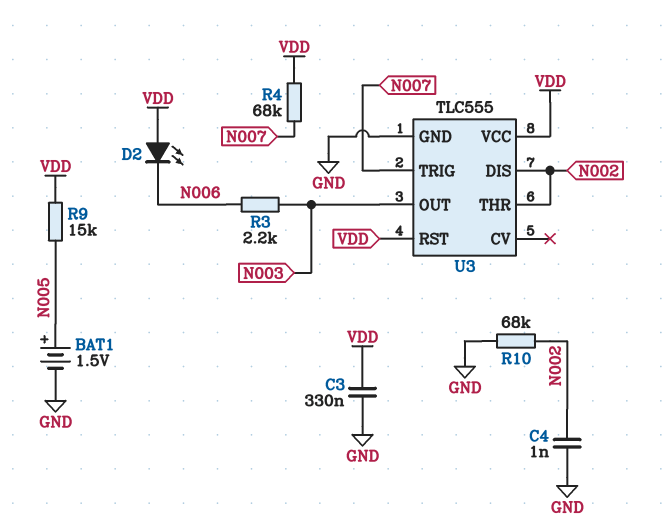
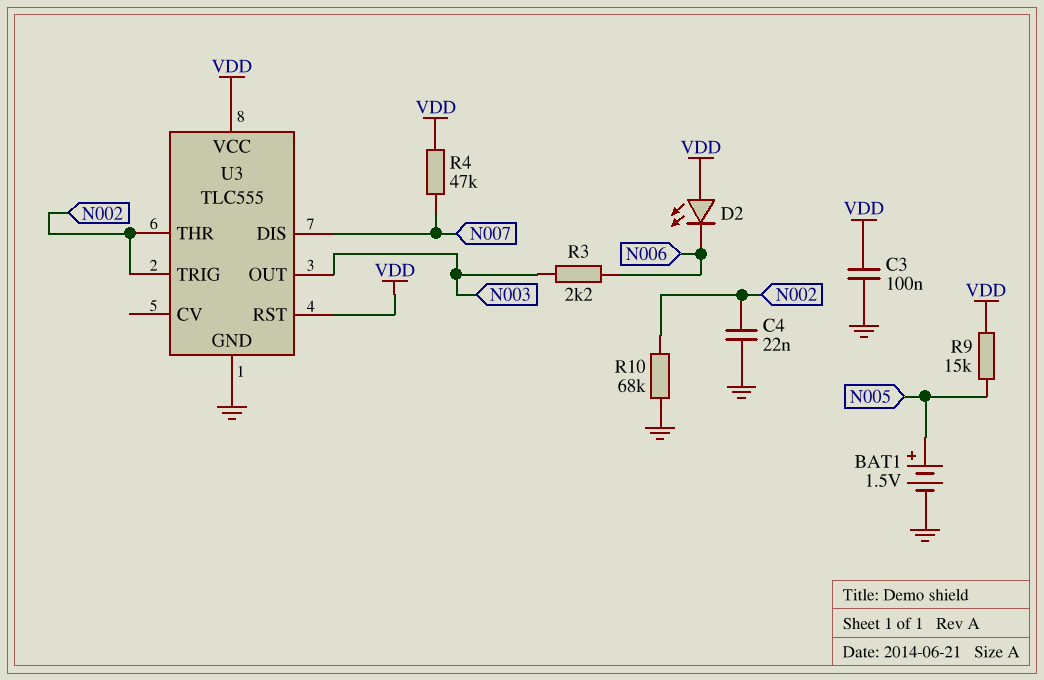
C3: 330nF (GND, VDD) -> 100nF (GND, VDD)
C4: 1nF (GND, N002) -> 22nF (GND, N002)
R4: 68k (N007, VDD) -> 47k (N007, VDD)
U3 pin DIS: N002 -> N007
U3 pin TRIG: N007 -> N002

